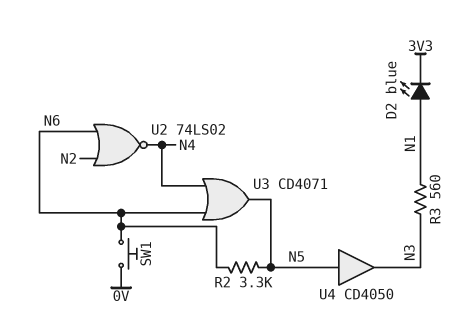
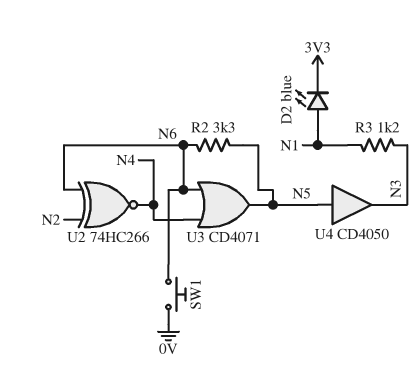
R3: 560 (N1, N3) -> 1.2k (N1, N3)
U2: NOR 74LS02 (in N2, in N6, out N4) -> XNOR 74HC266 (in N2, in N6, out N4)

